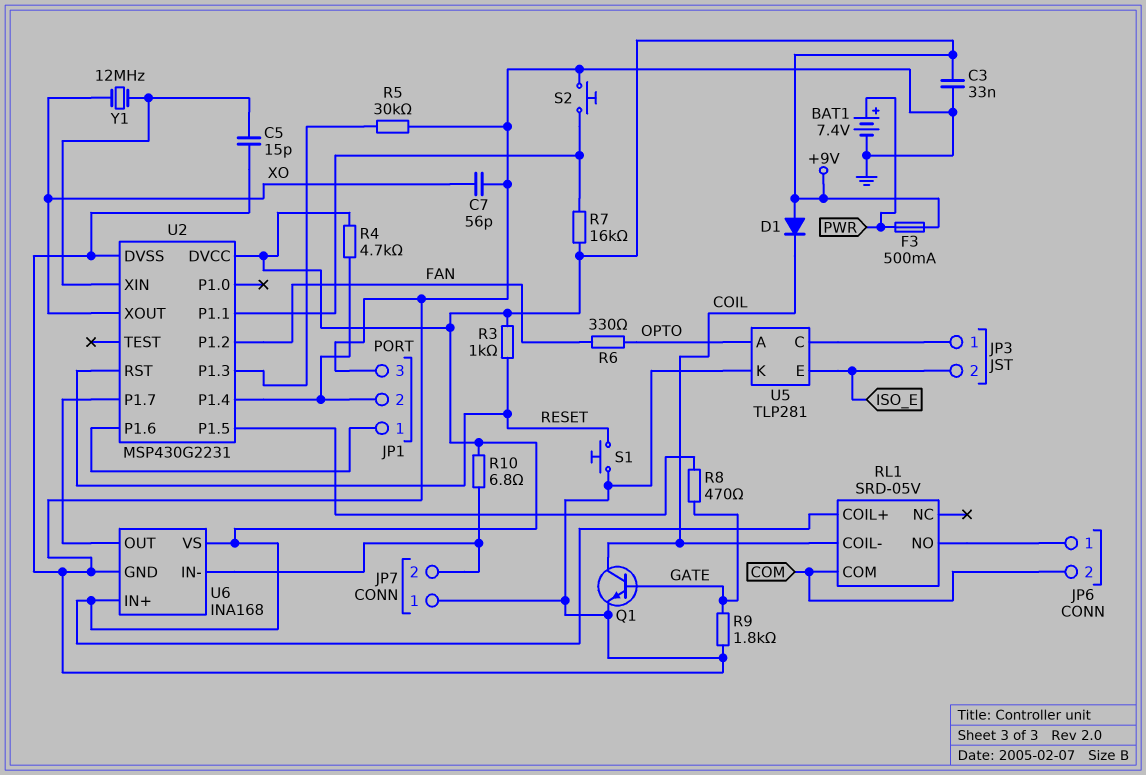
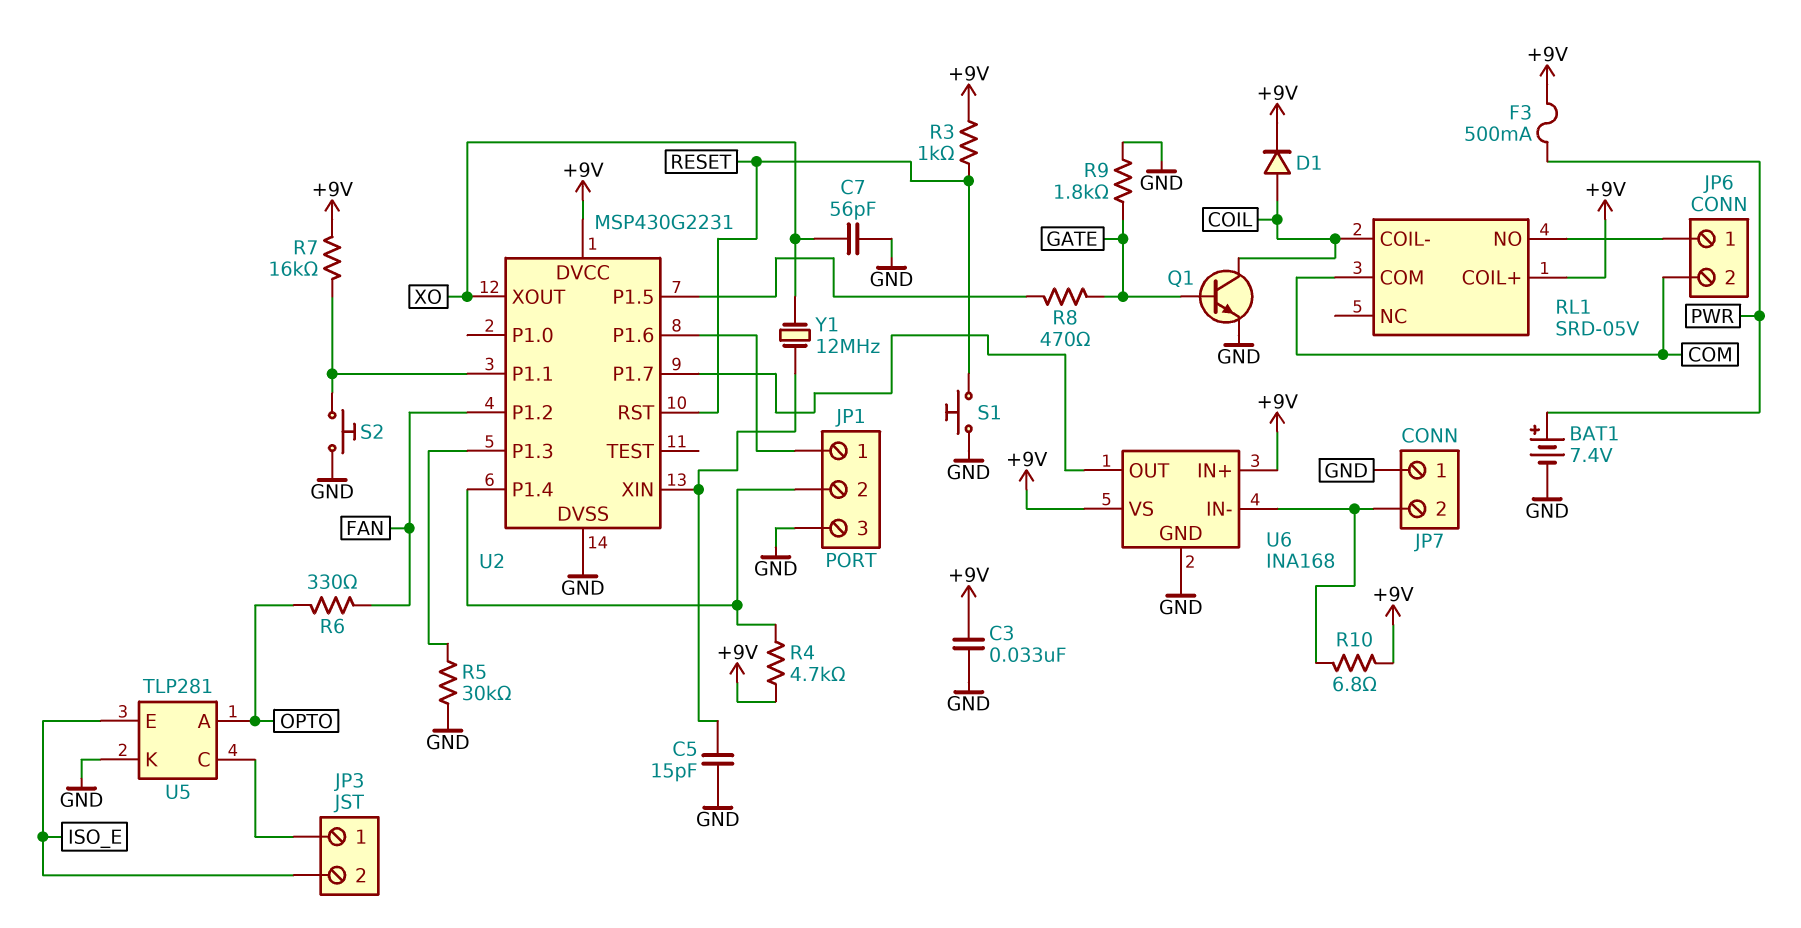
D1: diode (A +9V, K COIL) -> diode (A COIL, K +9V)

